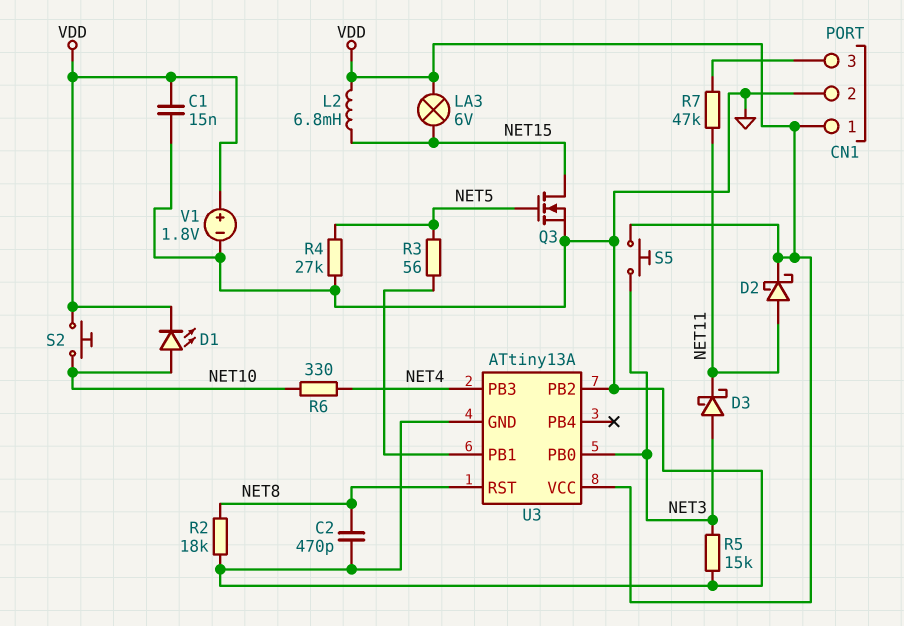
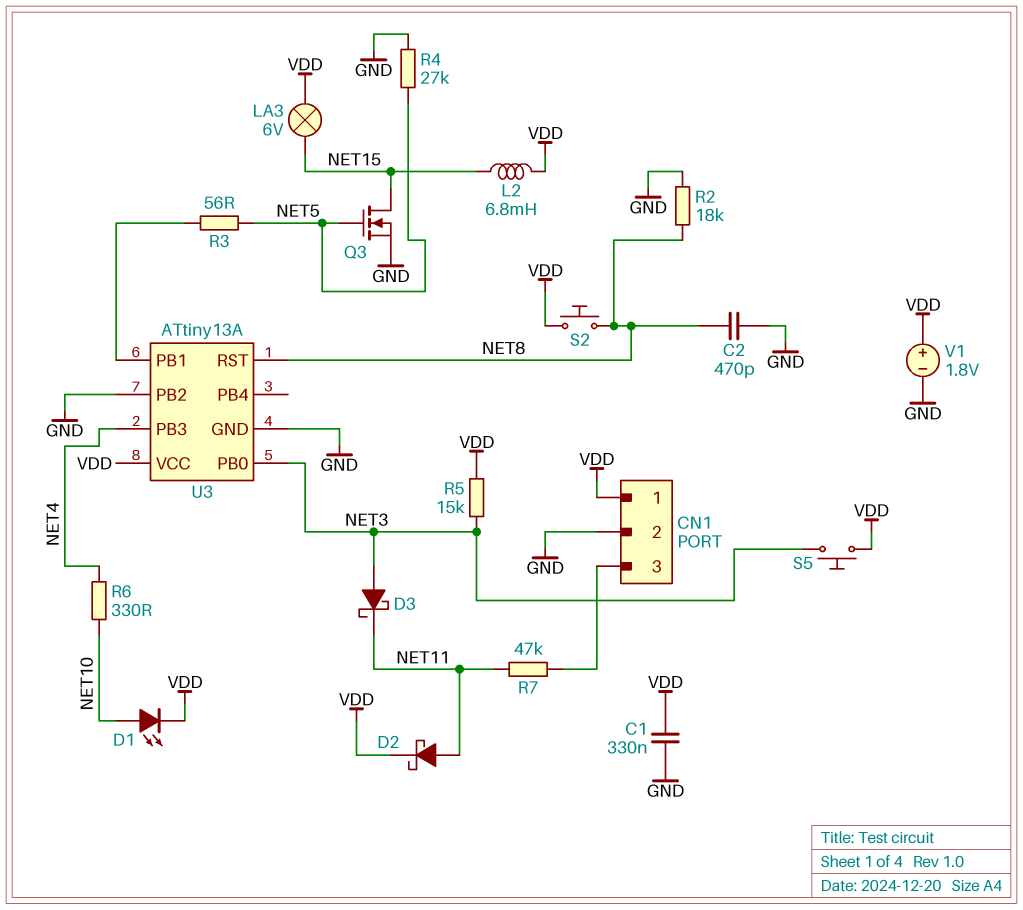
C1: 15nF (GND, VDD) -> 330nF (GND, VDD)
R5: 15k (GND, NET3) -> 15k (NET3, VDD)
S2: button (NET10, VDD) -> button (NET8, VDD)

